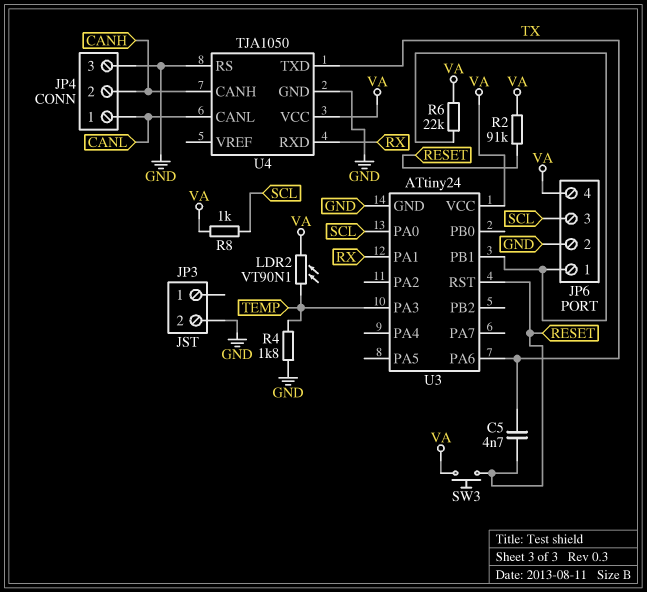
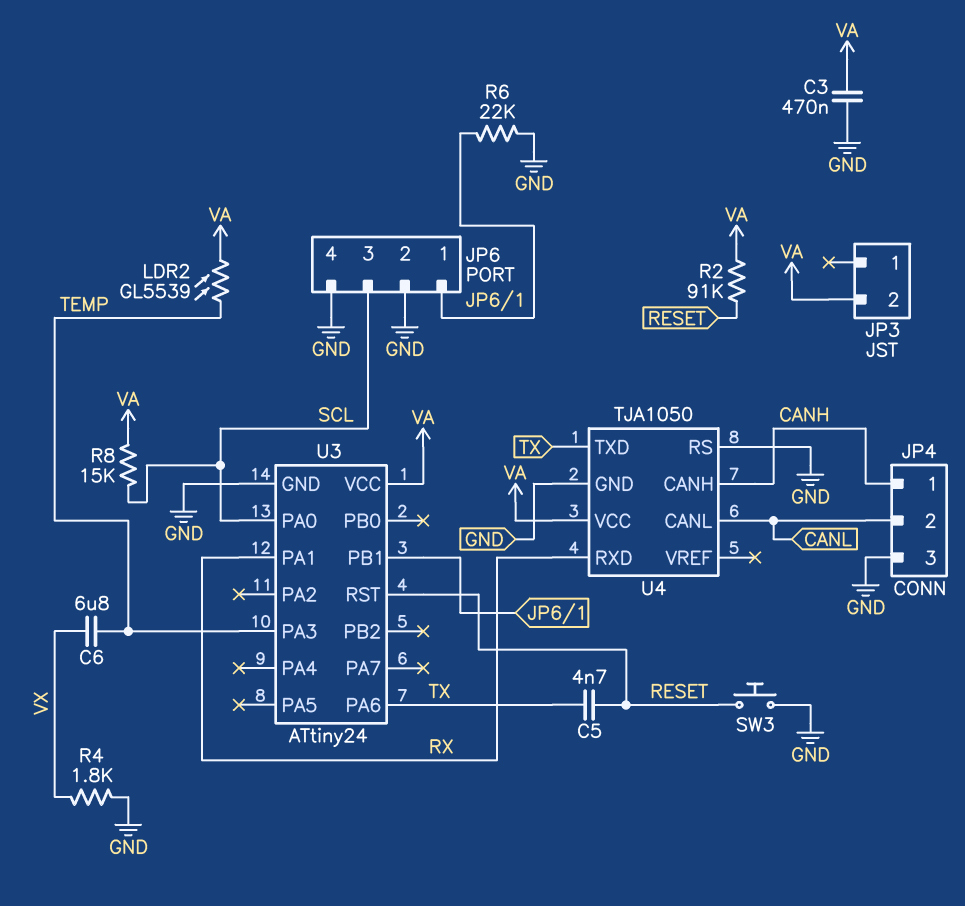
C3: none -> 470nF (GND, VA)
C6: none -> 6.8uF (TEMP, VX)
JP3 pin 2: GND -> VA
JP4 pin 1: CANL -> CANH
JP4 pin 2: CANH -> CANL
JP6 pin 4: VA -> GND
LDR2: VT90N1 (TEMP, VA) -> GL5539 (TEMP, VA)
R4: 1.8k (GND, TEMP) -> 1.8k (GND, VX)
R6: 22k (JP6/1, VA) -> 22k (GND, JP6/1)
R8: 1k (SCL, VA) -> 15k (SCL, VA)
SW3: button (RESET, VA) -> button (GND, RESET)

